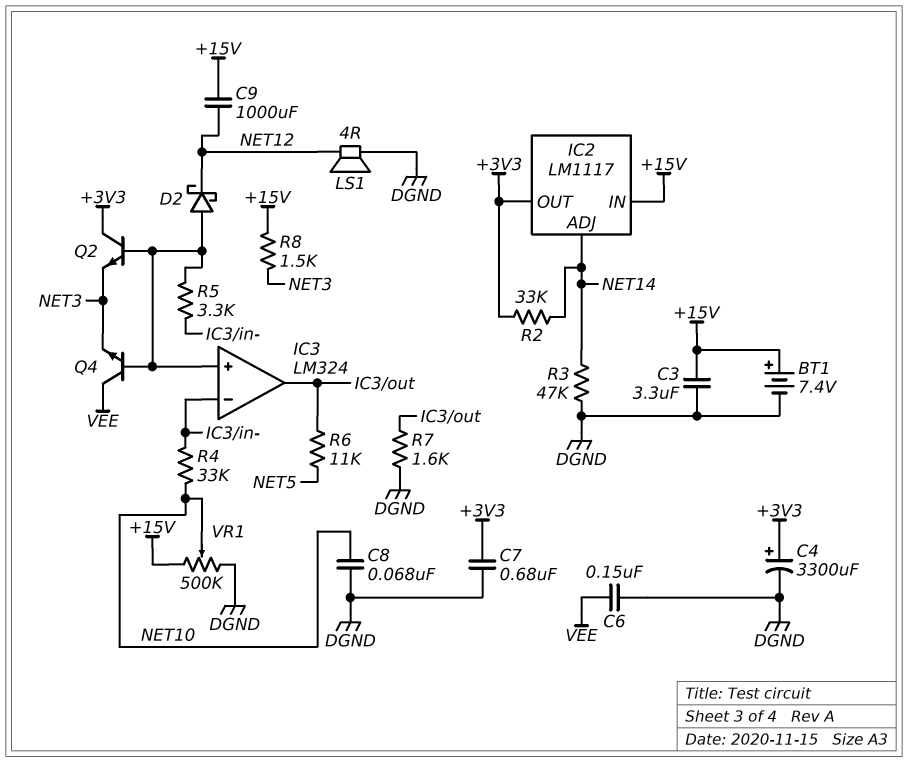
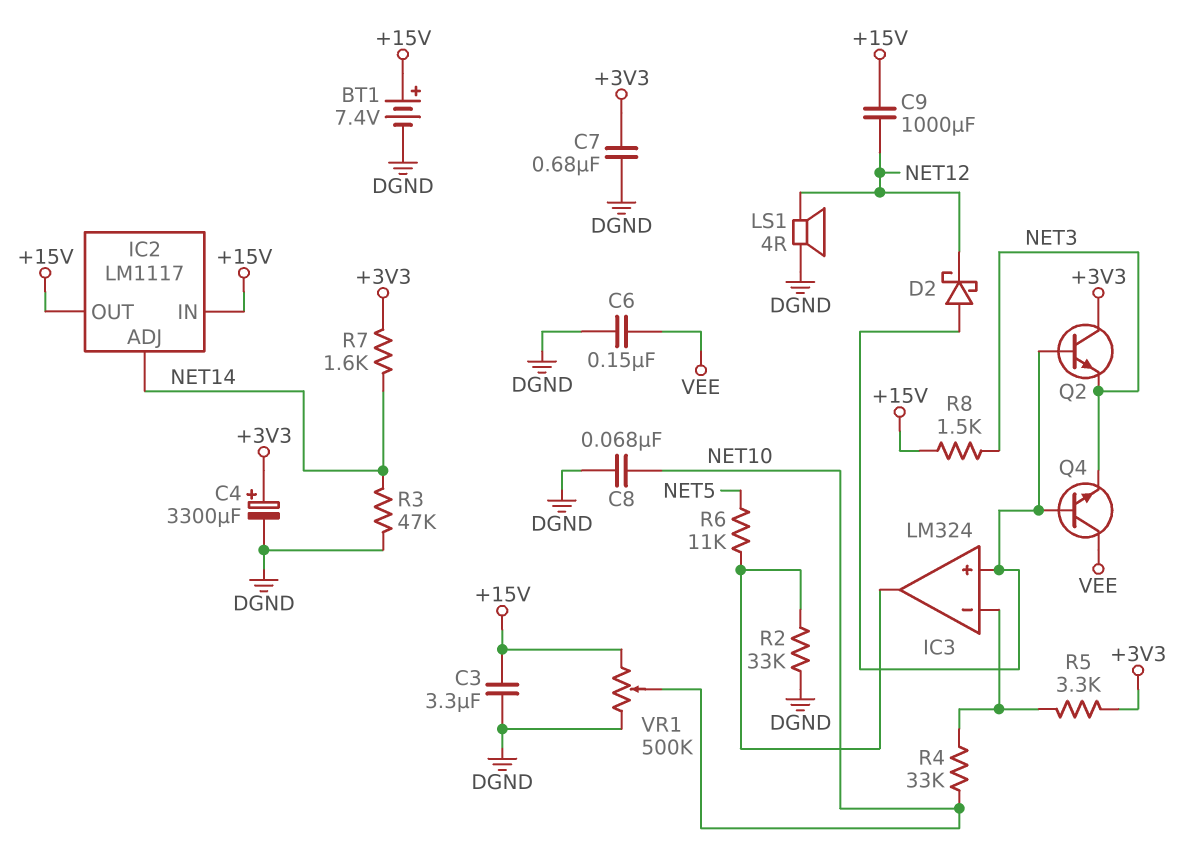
IC2 pin OUT: +3V3 -> +15V
R2: 33k (+3V3, NET14) -> 33k (DGND, IC3/out)
R5: 3.3k (IC3/in+, IC3/in-) -> 3.3k (+3V3, IC3/in-)
R7: 1.6k (DGND, IC3/out) -> 1.6k (+3V3, NET14)

